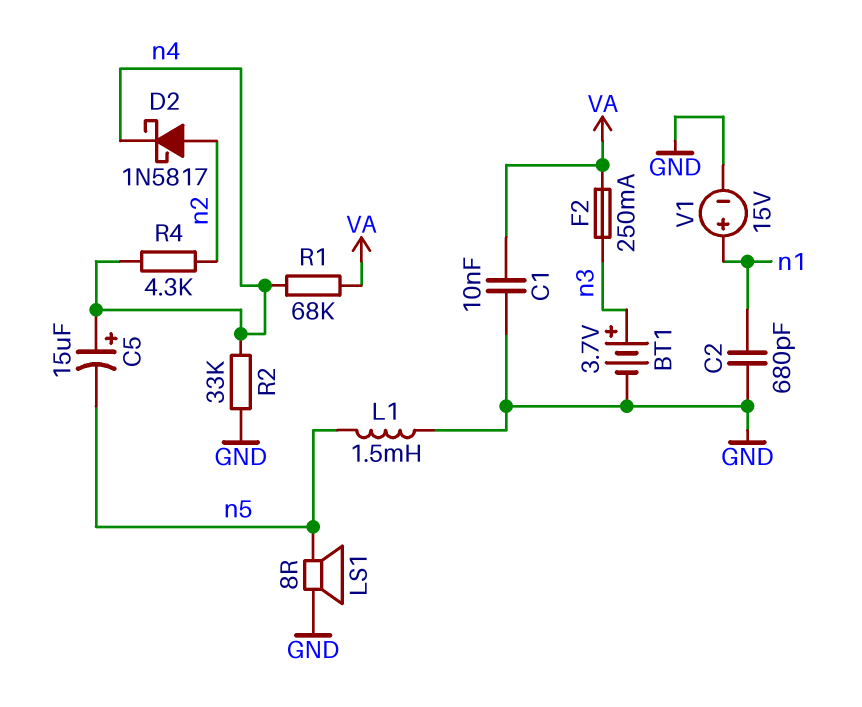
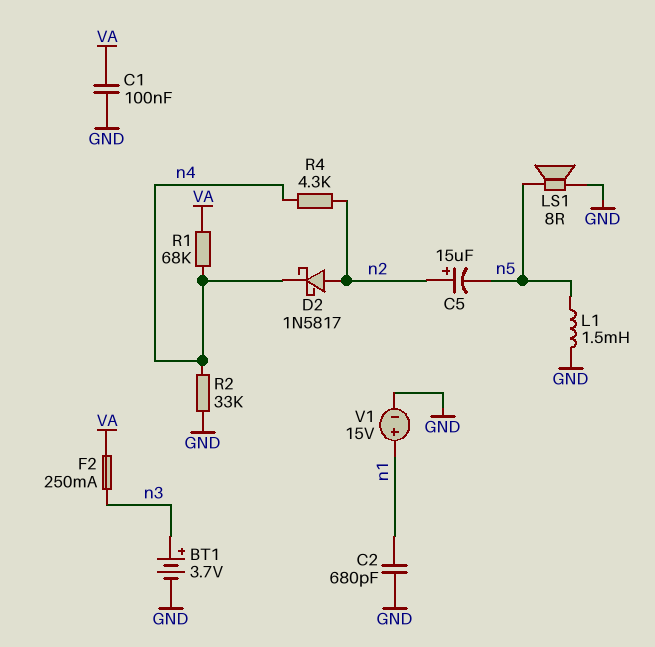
C1: 10nF (GND, VA) -> 100nF (GND, VA)
C5: 15uF (plus n4, minus n5) -> 15uF (plus n2, minus n5)

